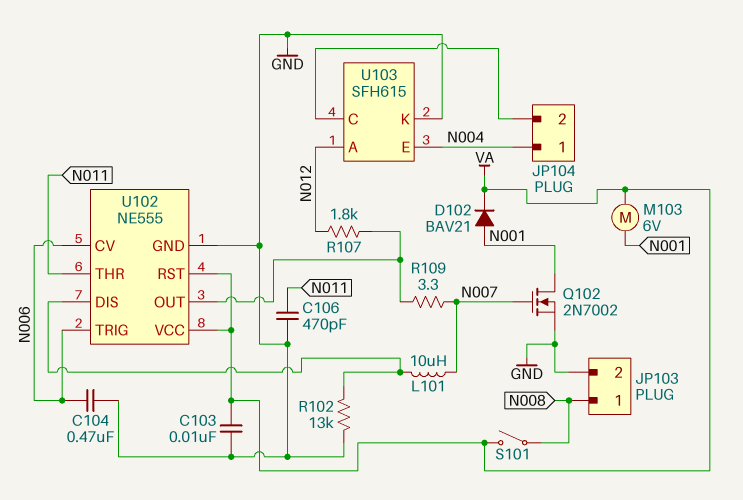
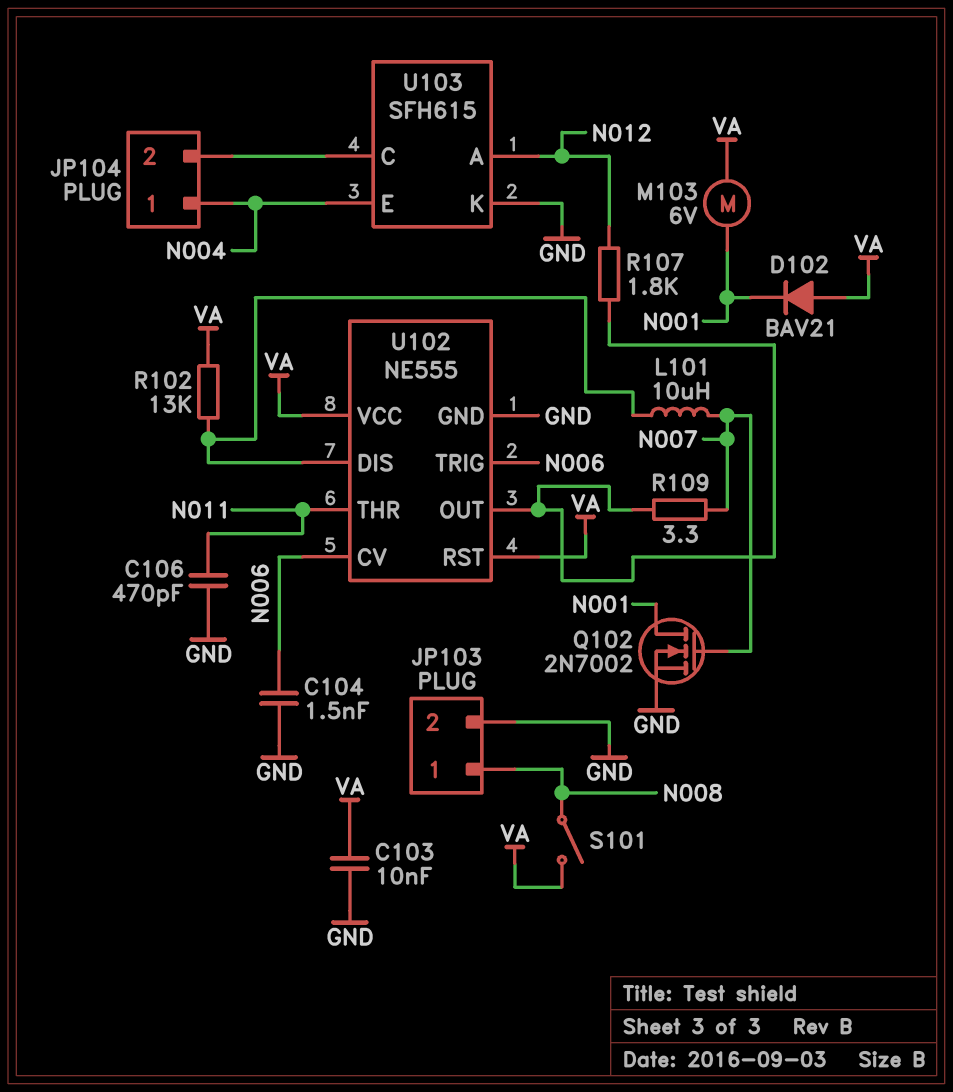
C104: 470nF (GND, N006) -> 1.5nF (GND, N006)
D102: diode BAV21 (A N001, K VA) -> diode BAV21 (A VA, K N001)
R102: 13k (GND, U102/DIS) -> 13k (U102/DIS, VA)

